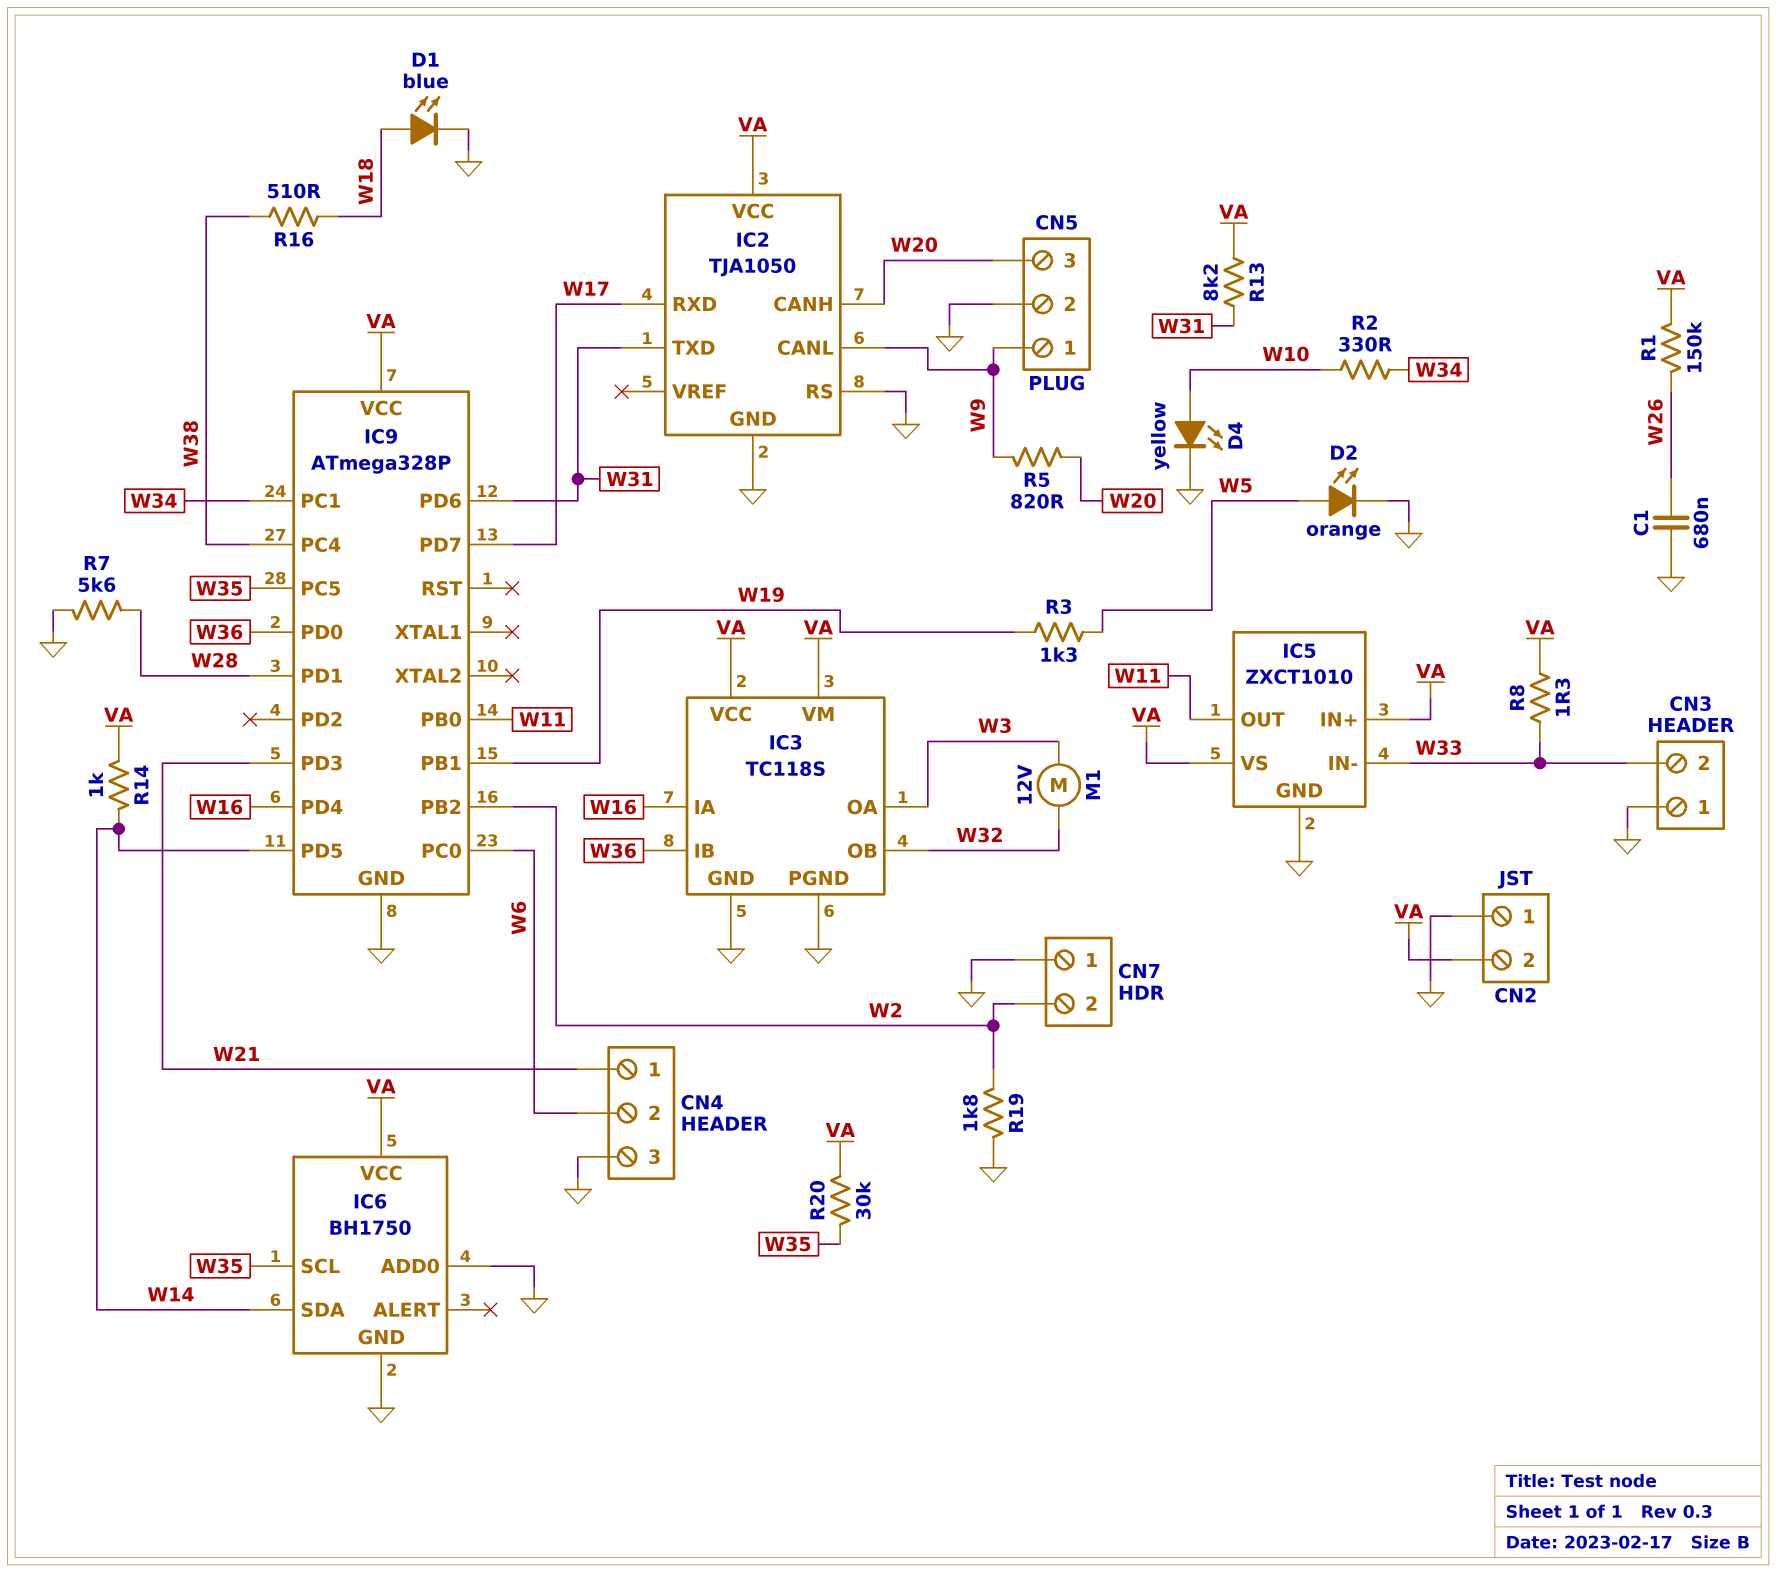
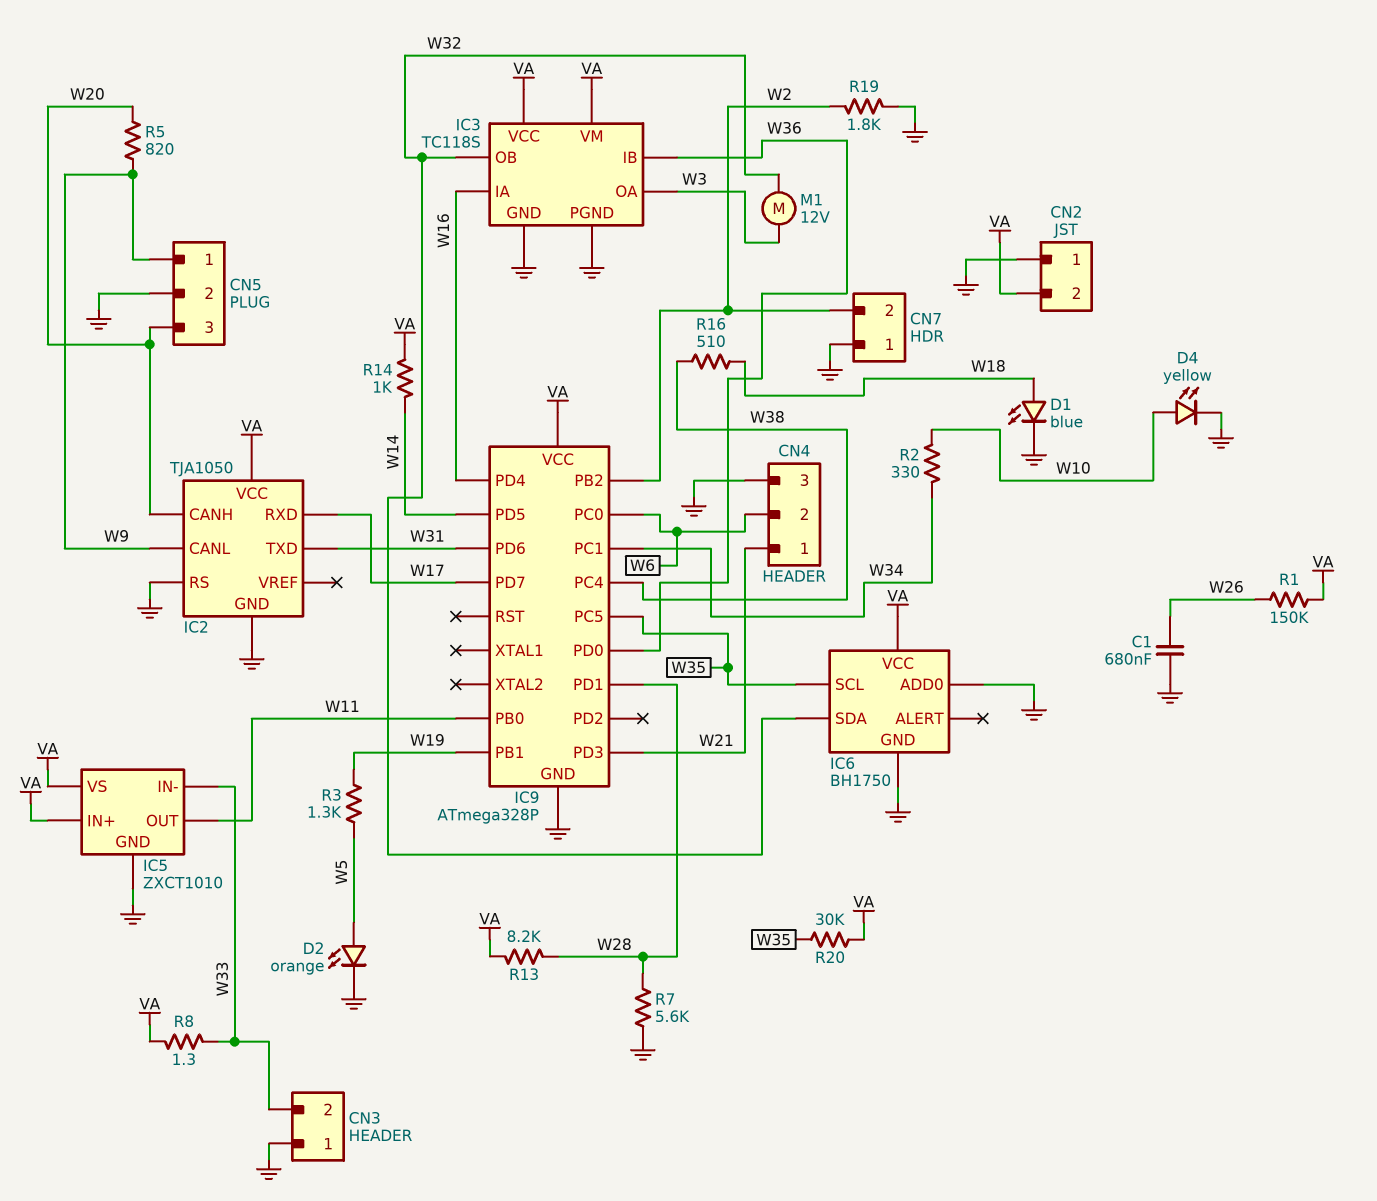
IC6 pin SDA: W14 -> W32
R13: 8.2k (VA, W31) -> 8.2k (VA, W28)

